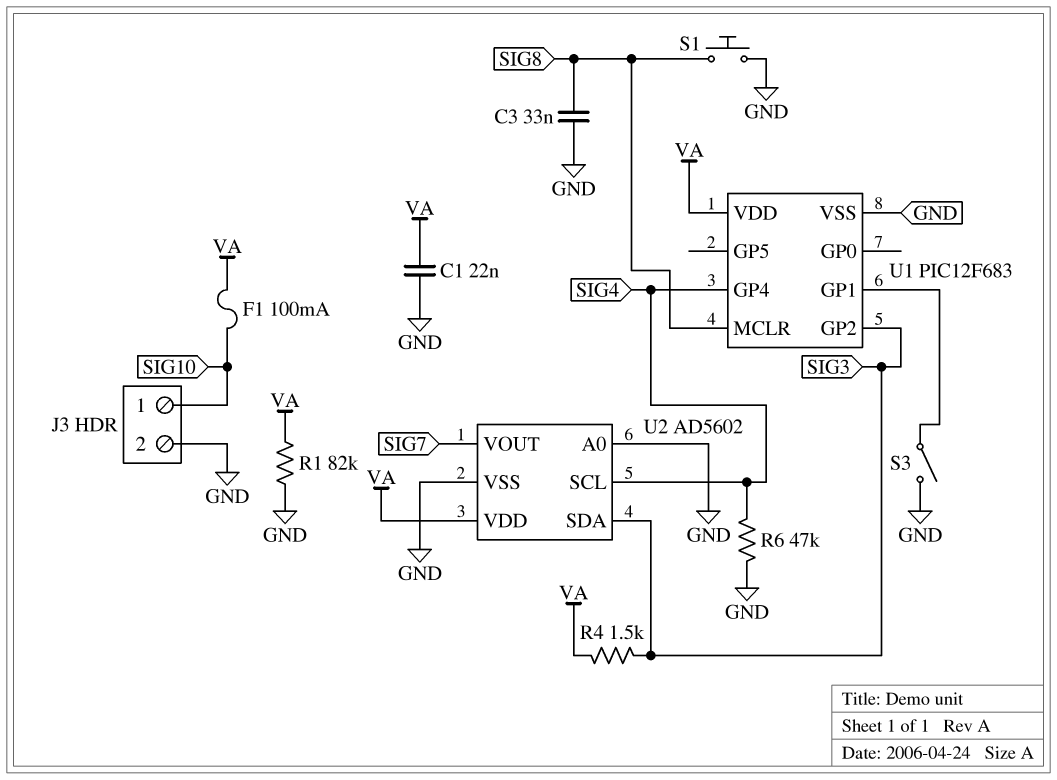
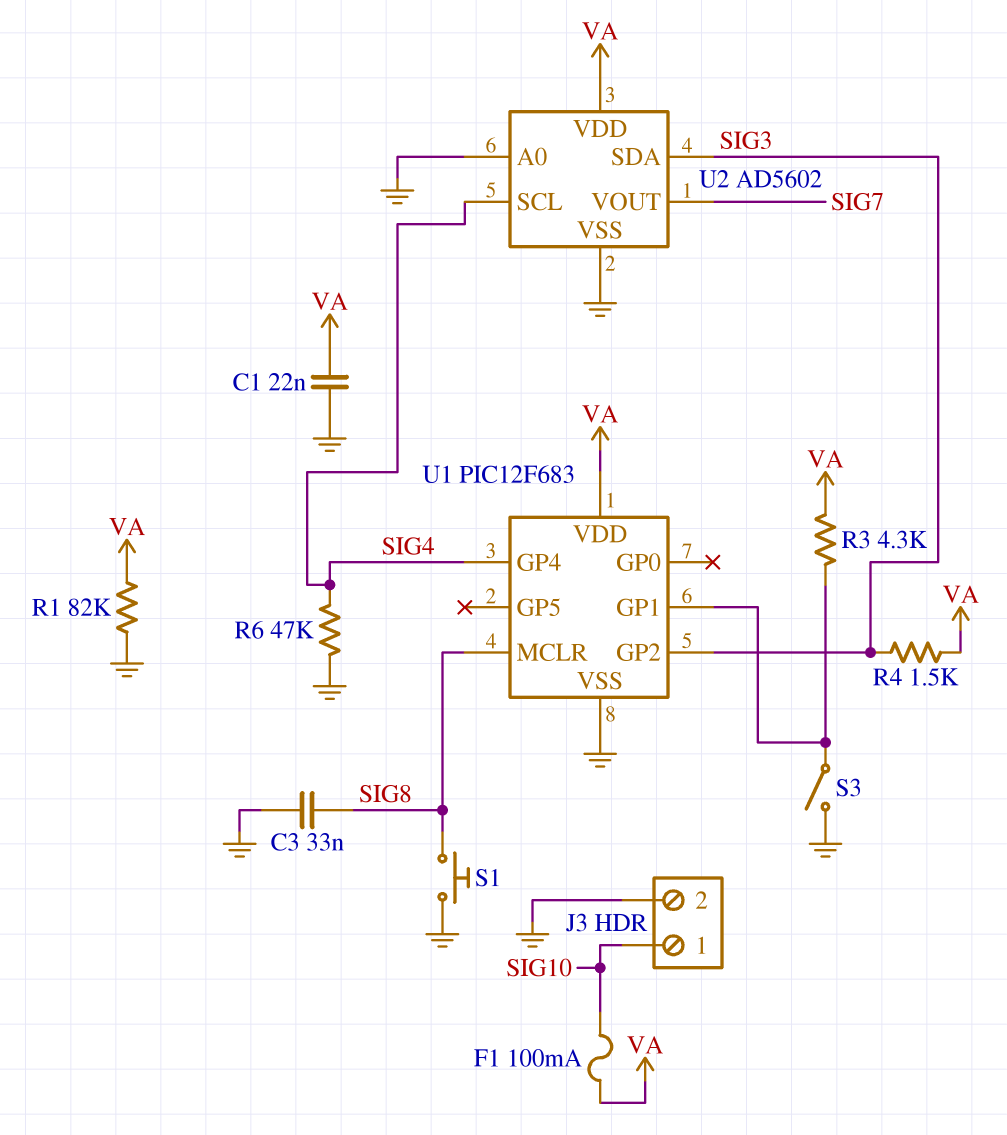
R3: none -> 4.3k (U1/GP1, VA)

